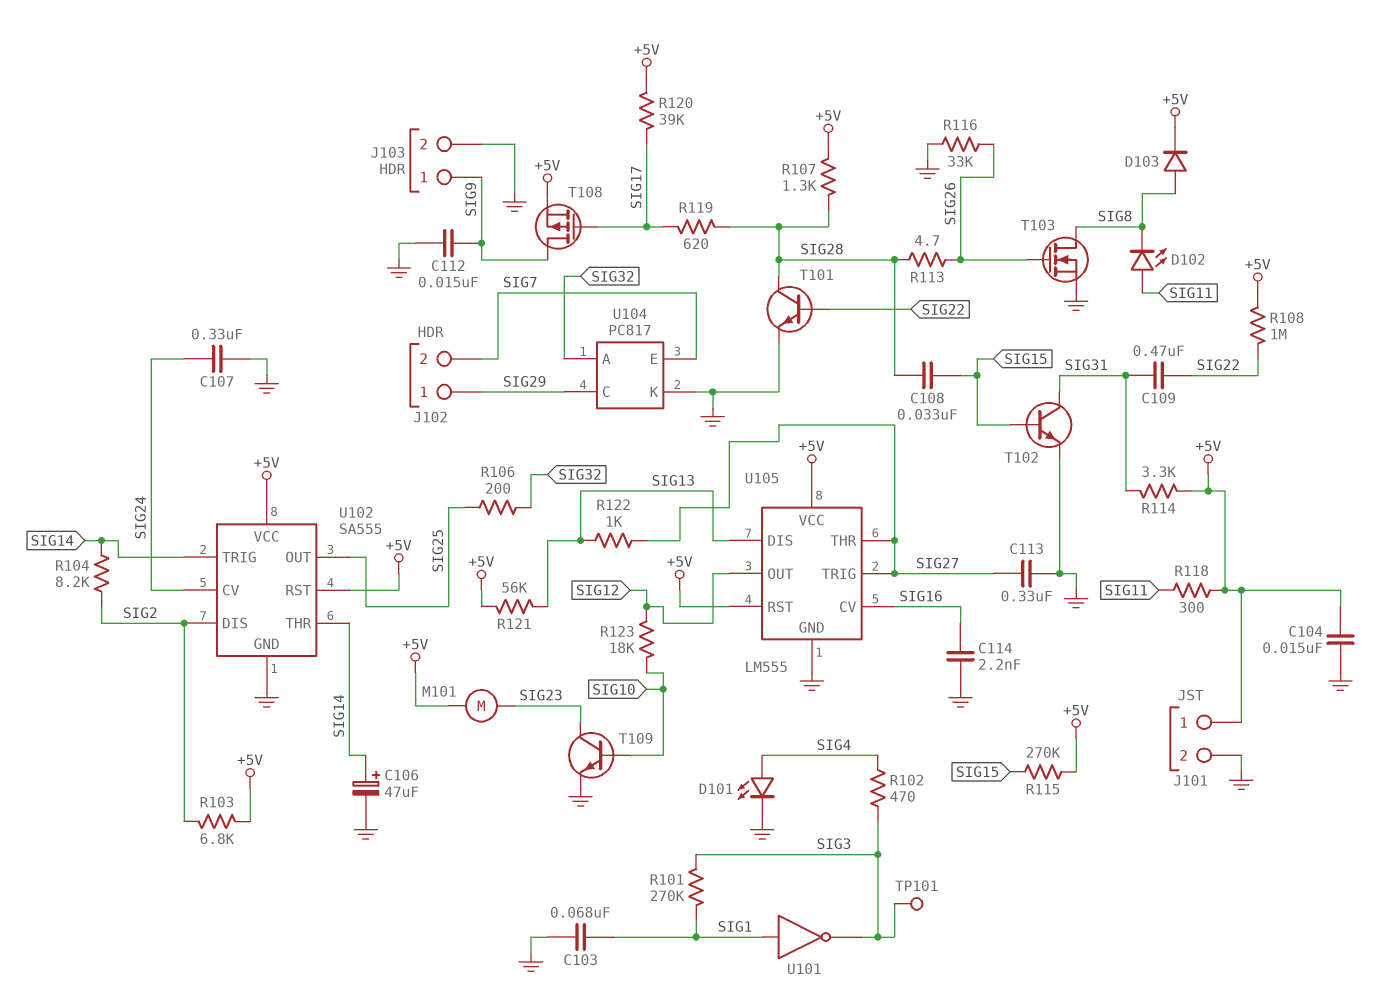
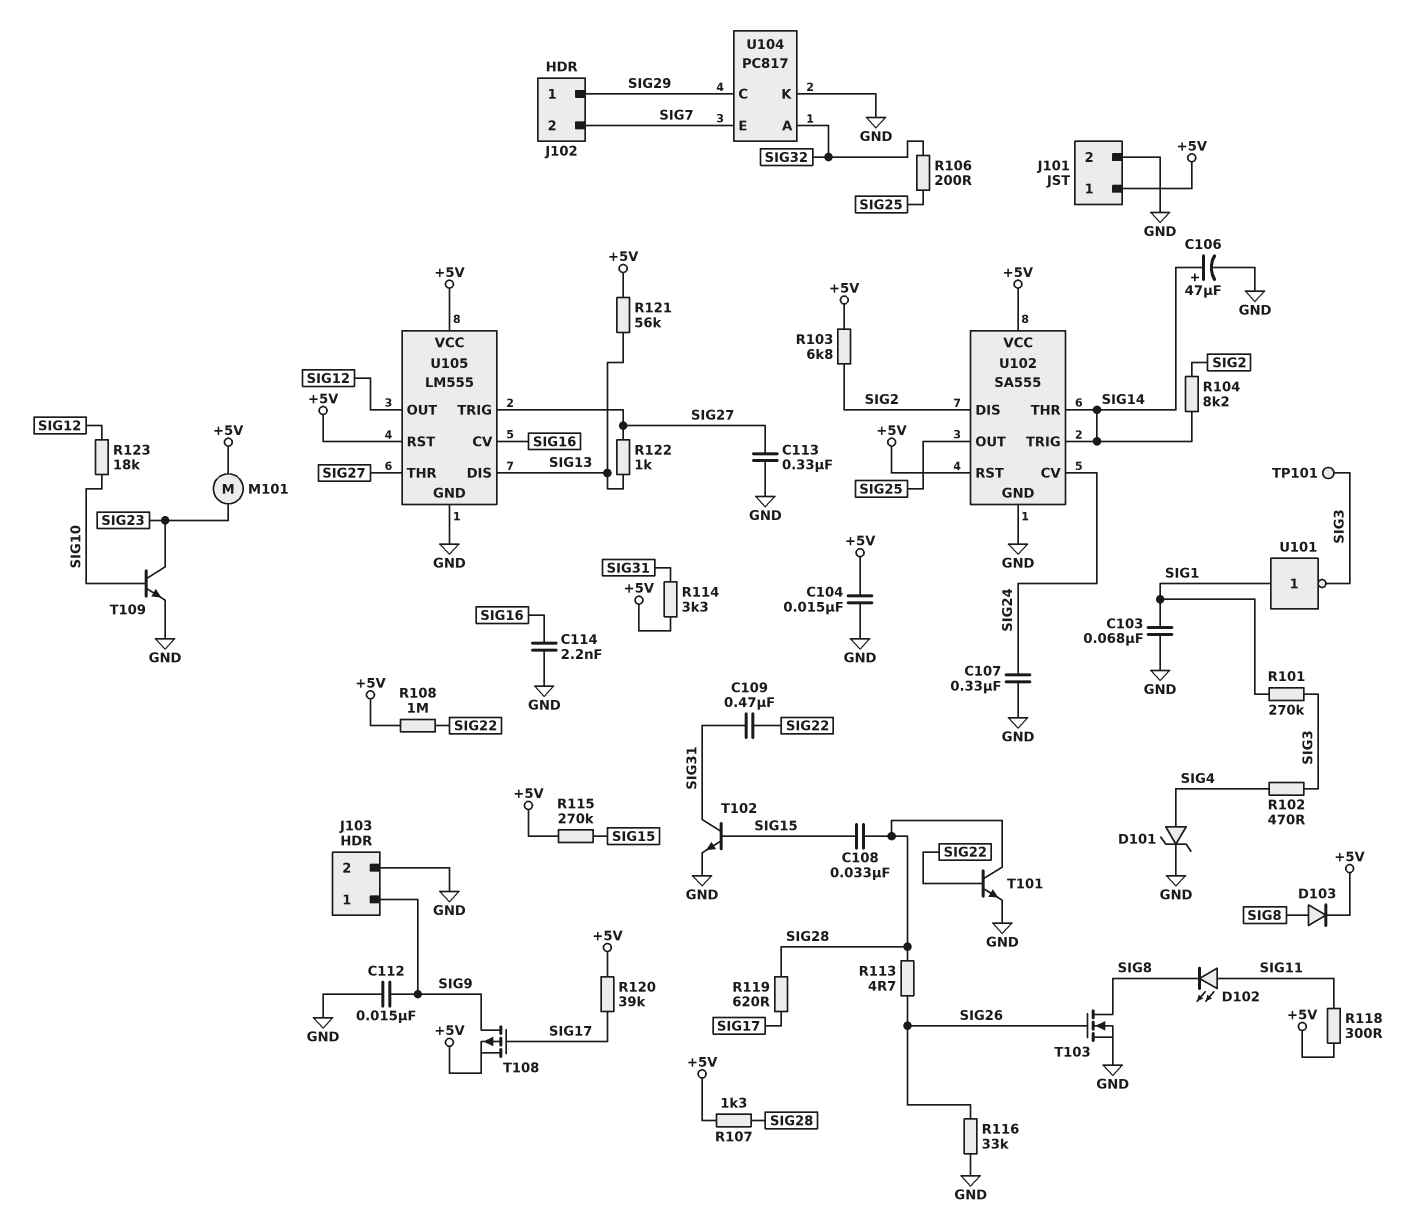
D101: LED (A SIG4, K GND) -> zener (A SIG4, K GND)

